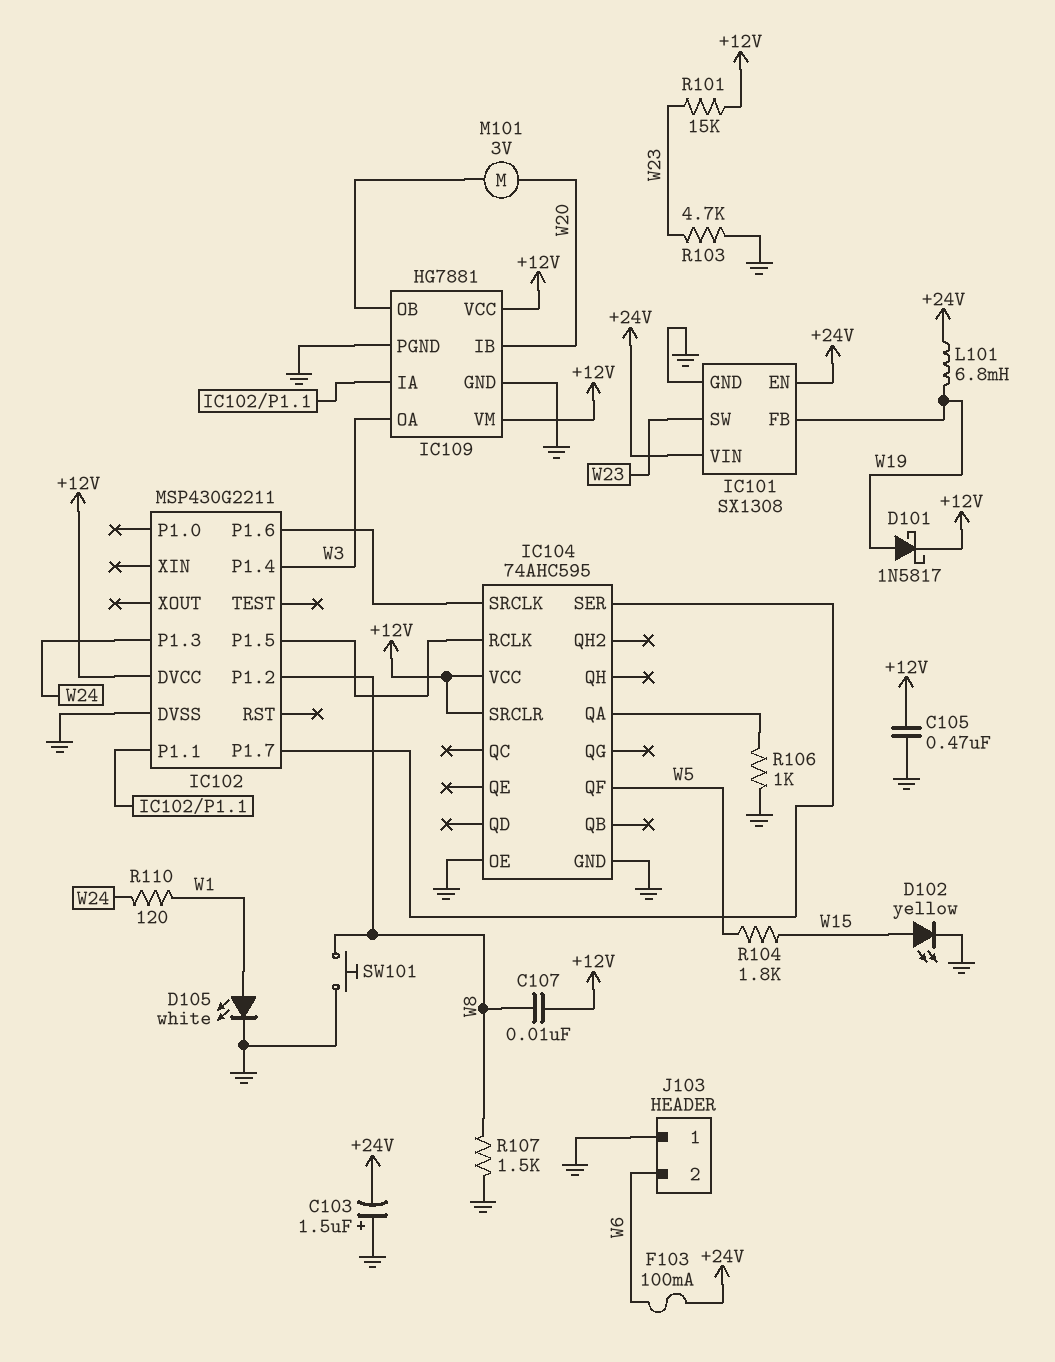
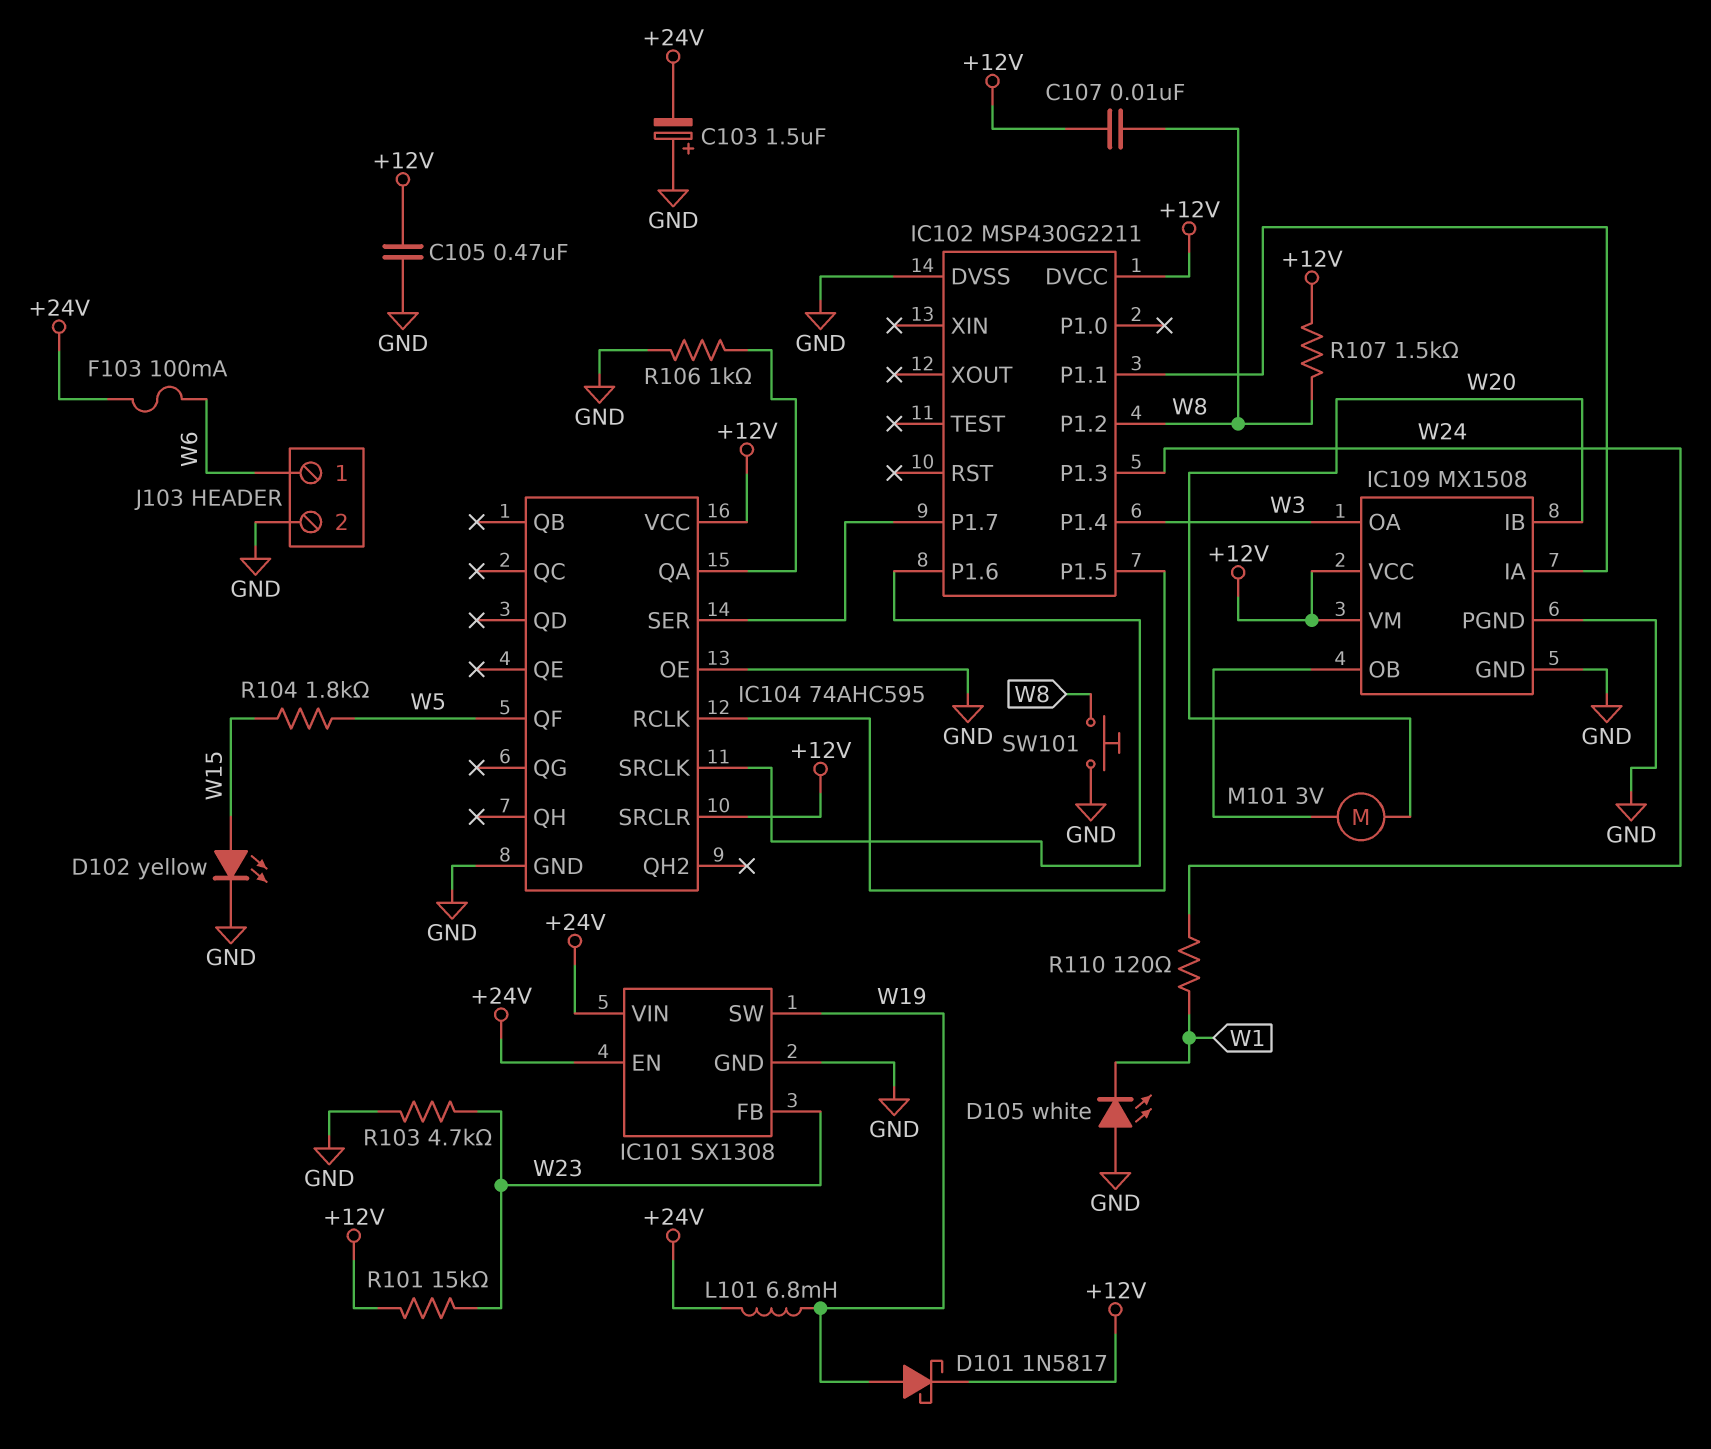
D105: LED white (A W1, K GND) -> LED white (A GND, K W1)
IC101 pin FB: W19 -> W23
IC101 pin SW: W23 -> W19
IC109: HG7881 -> MX1508
J103 pin 1: GND -> W6
J103 pin 2: W6 -> GND
R107: 1.5k (GND, W8) -> 1.5k (+12V, W8)

